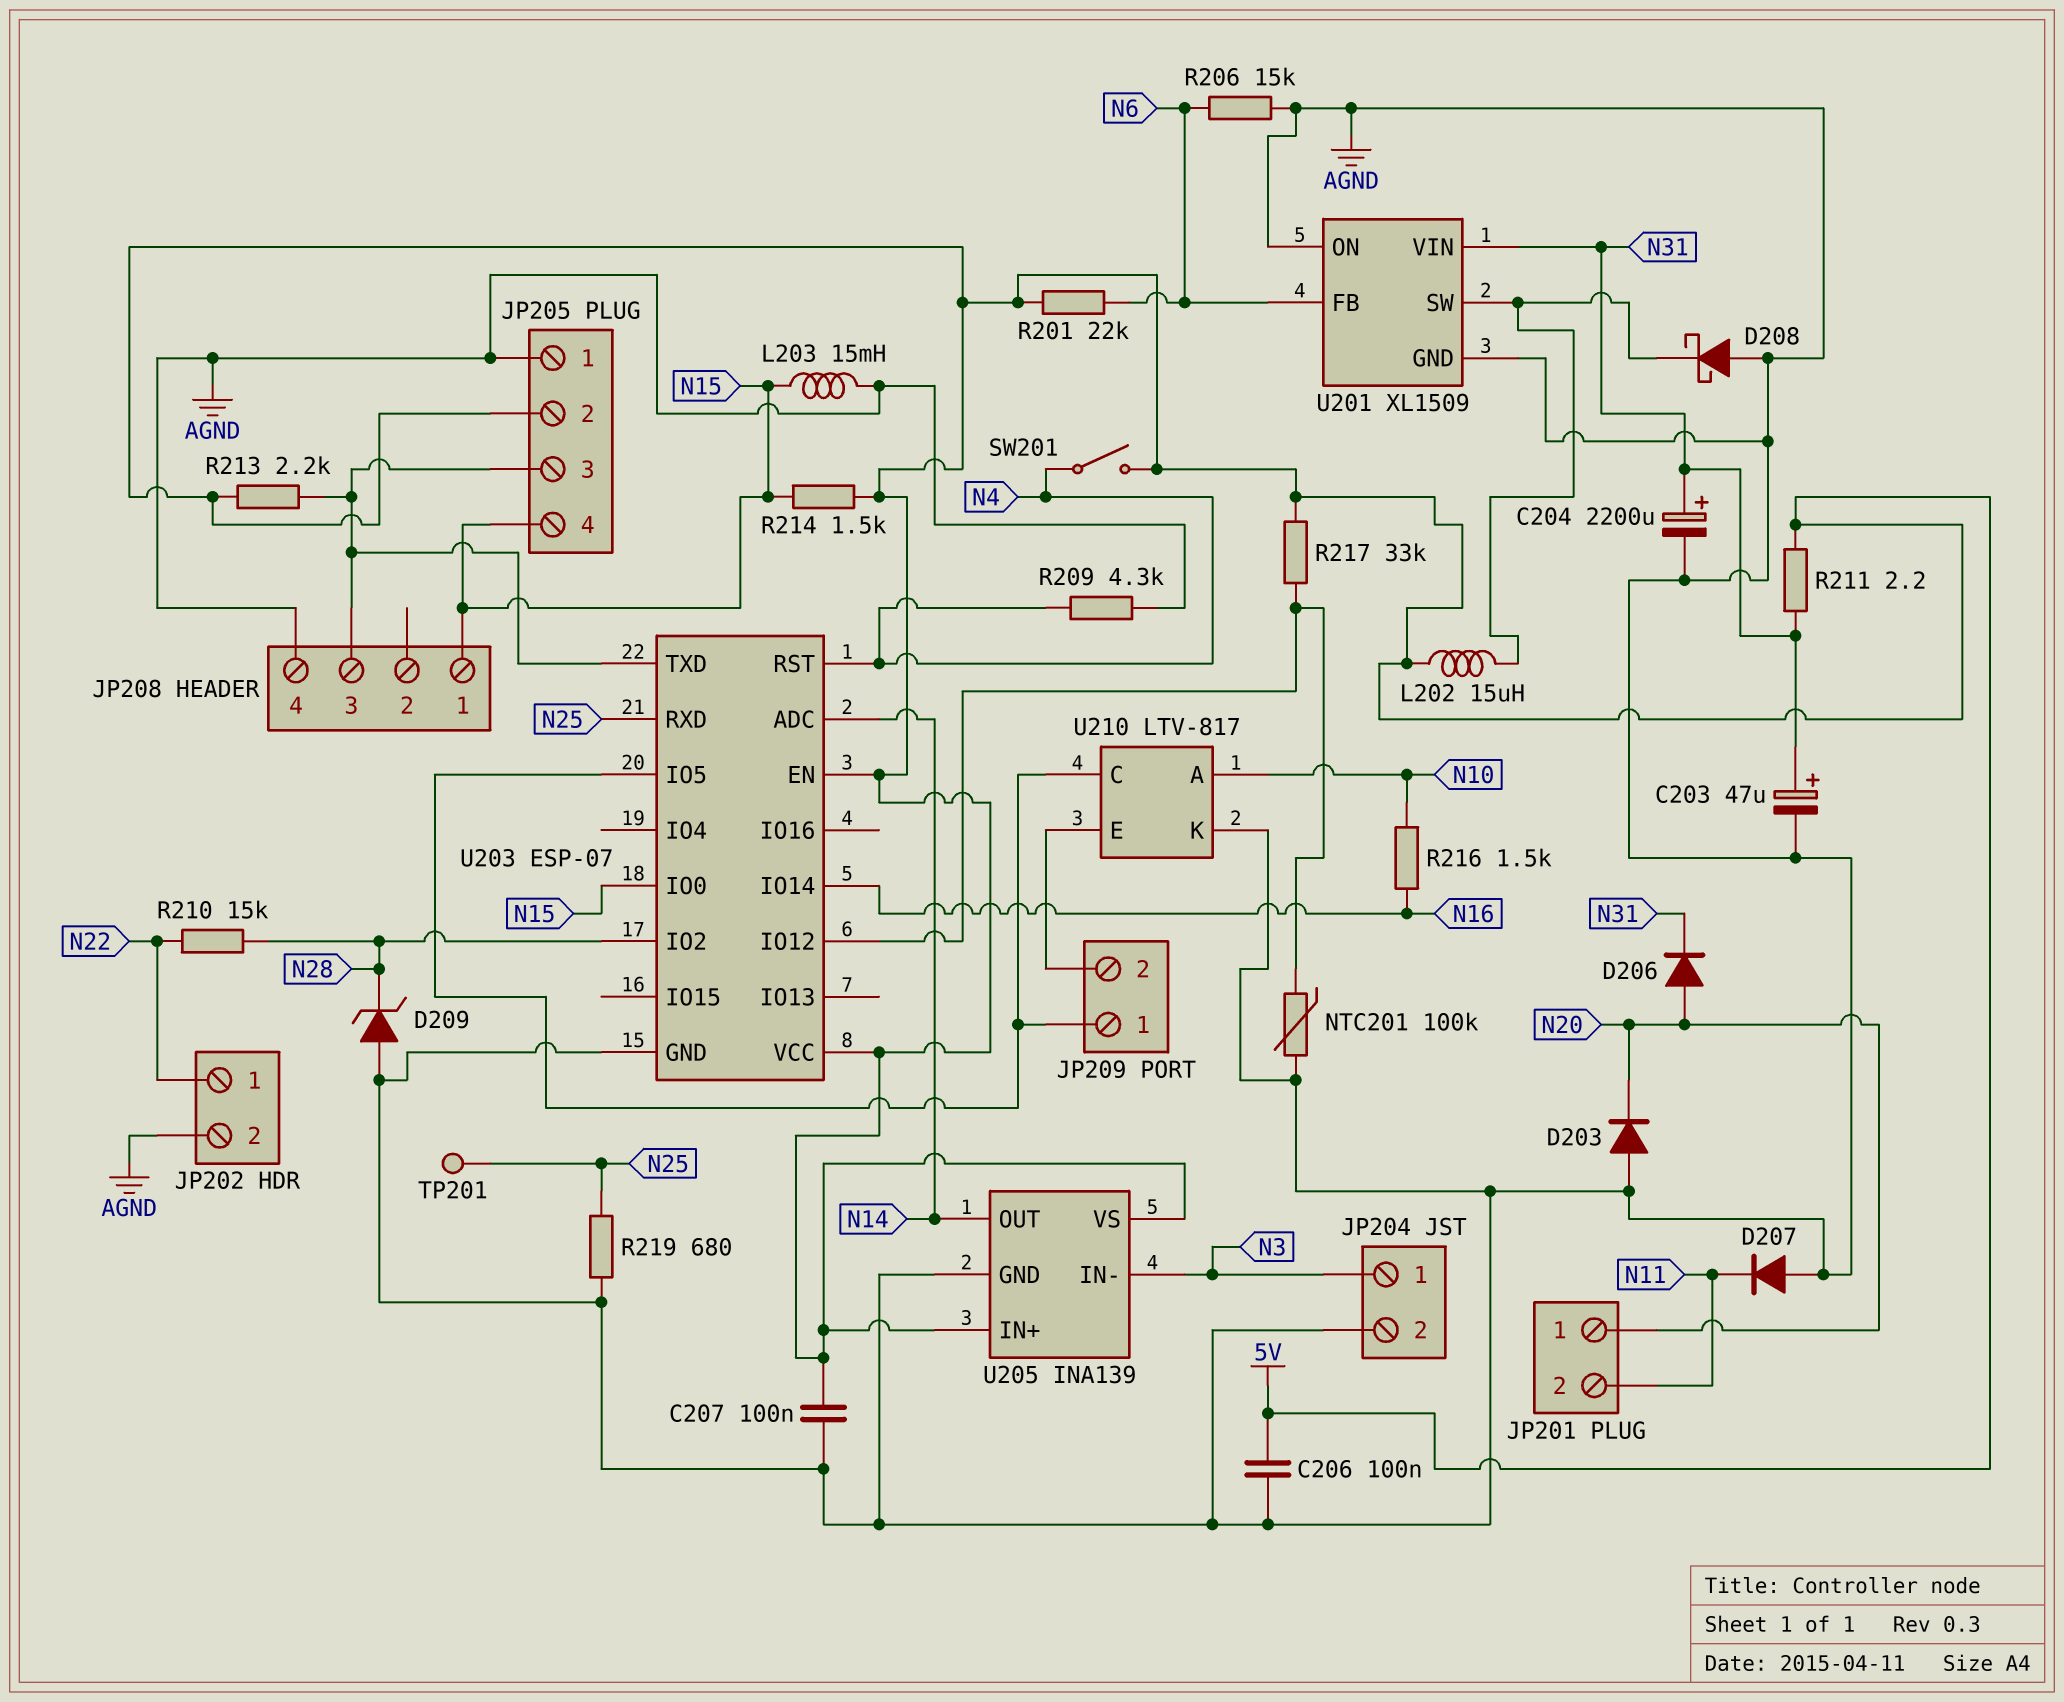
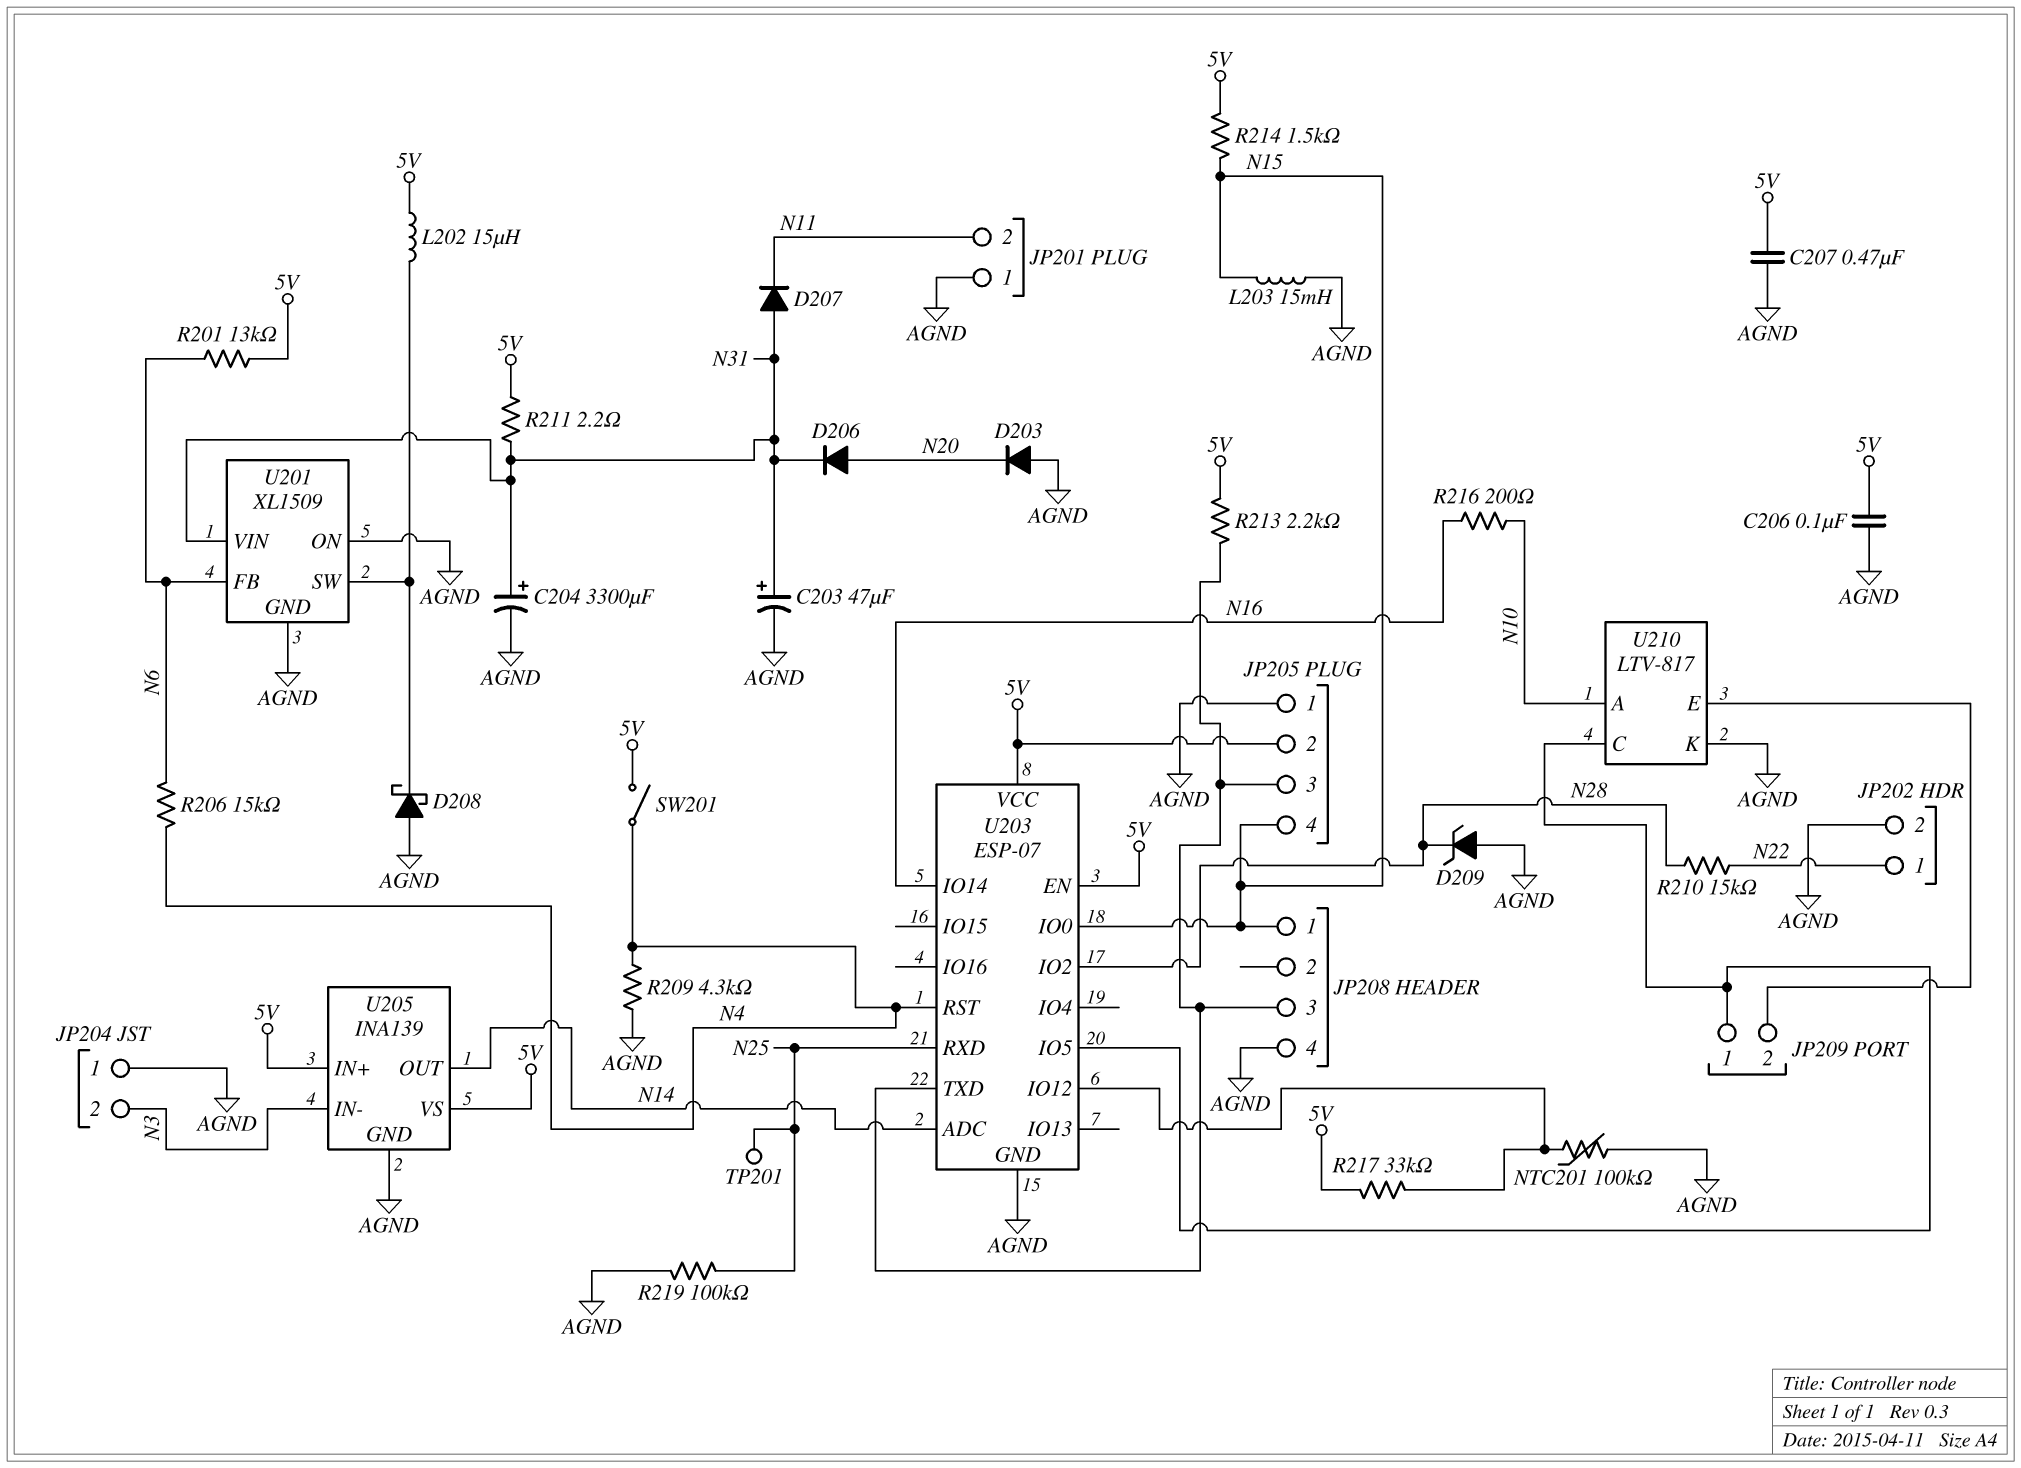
C204: 2200uF (plus N31, minus AGND) -> 3300uF (plus N31, minus AGND)
C207: 100nF (5V, AGND) -> 470nF (5V, AGND)
D207: diode (A AGND, K N11) -> diode (A N31, K N11)
JP201 pin 1: N20 -> AGND
JP204 pin 1: N3 -> AGND
JP204 pin 2: AGND -> N3
R201: 22k (5V, N6) -> 13k (5V, N6)
R206: 15k (AGND, N6) -> 15k (N4, N6)
R216: 1.5k (N10, N16) -> 200 (N10, N16)
R219: 680 (AGND, N25) -> 100k (AGND, N25)

